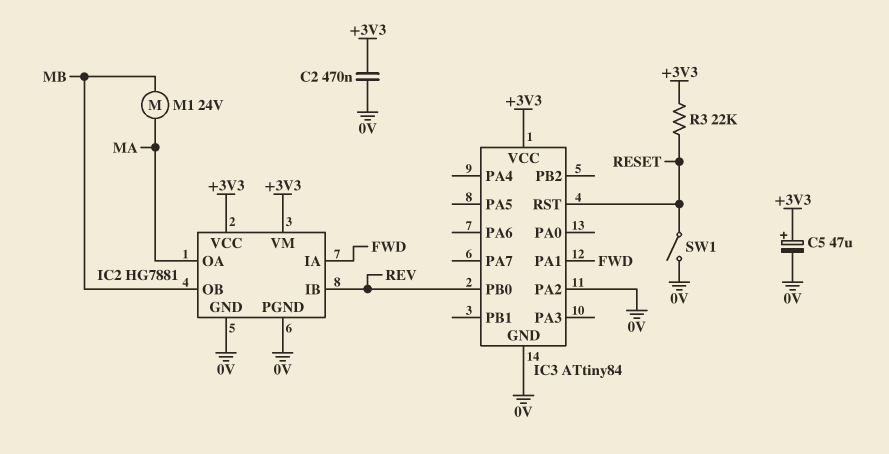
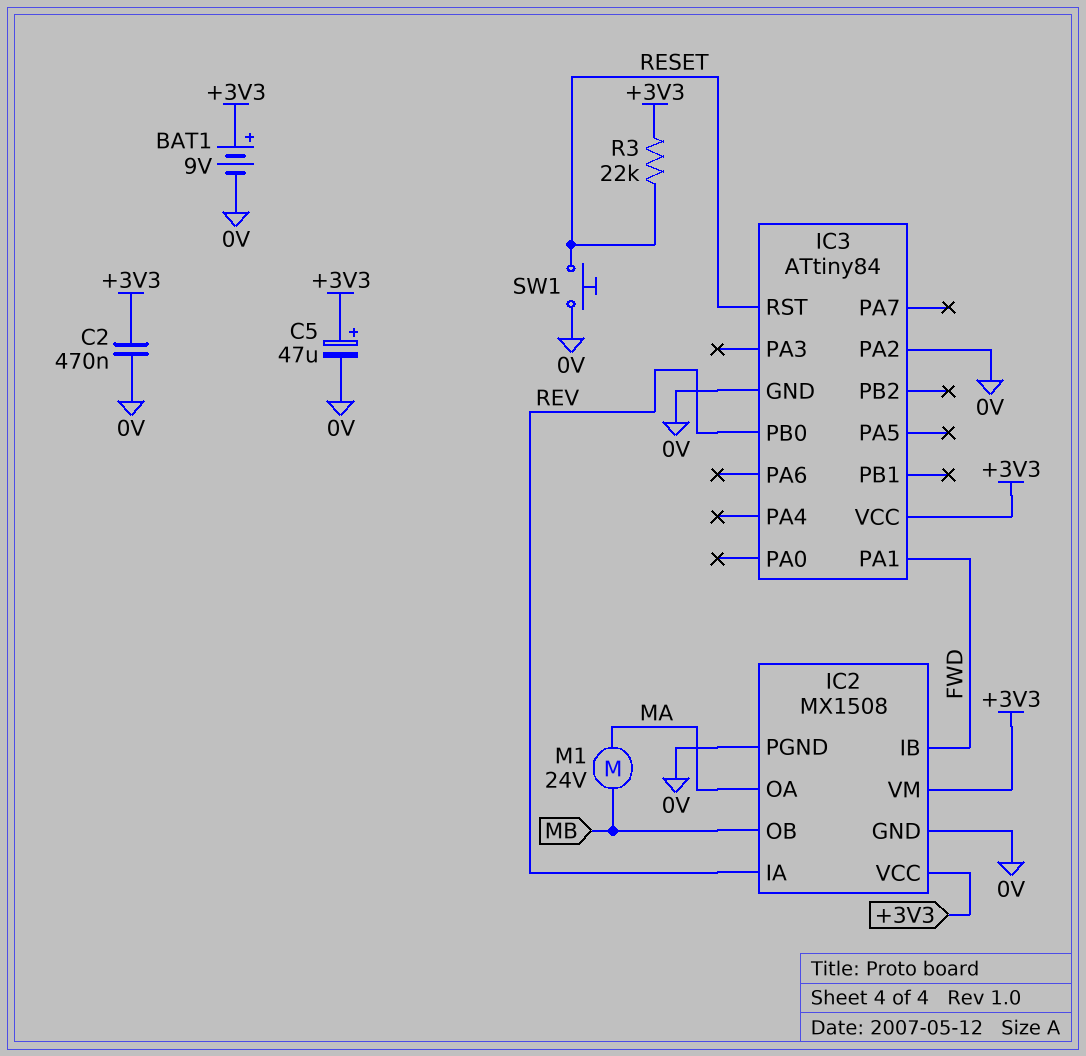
BAT1: none -> 9V (plus +3V3, minus 0V)
IC2: HG7881 -> MX1508
IC2 pin IA: FWD -> REV
IC2 pin IB: REV -> FWD
SW1: switch (0V, RESET) -> button (0V, RESET)

